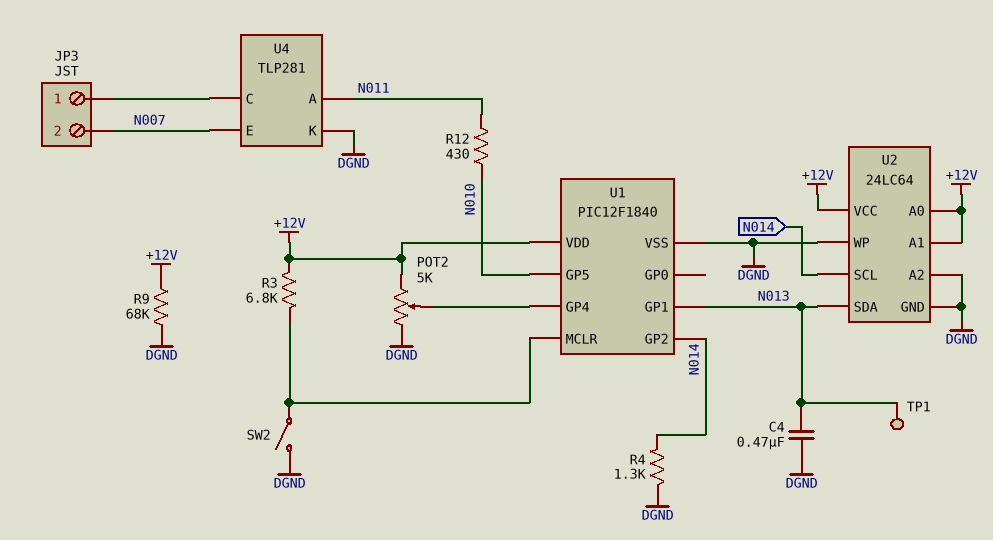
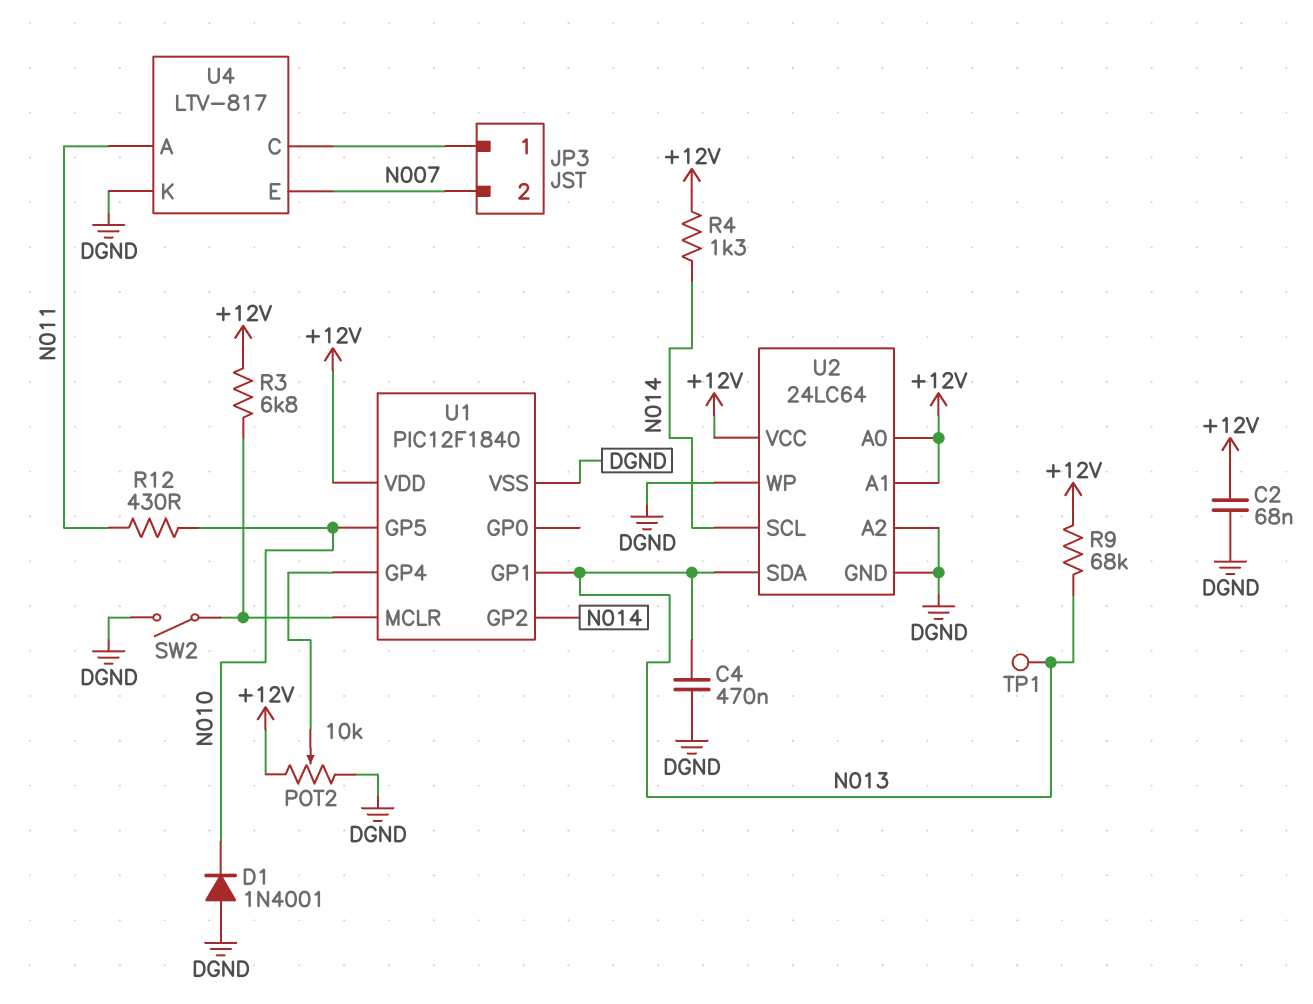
C2: none -> 68nF (+12V, DGND)
D1: none -> diode 1N4001 (A DGND, K N010)
POT2: 5k (+12V, DGND, wiper U1/GP4) -> 10k (+12V, DGND, wiper U1/GP4)
R4: 1.3k (DGND, N014) -> 1.3k (+12V, N014)
R9: 68k (+12V, DGND) -> 68k (+12V, N013)
U4: TLP281 -> LTV-817

